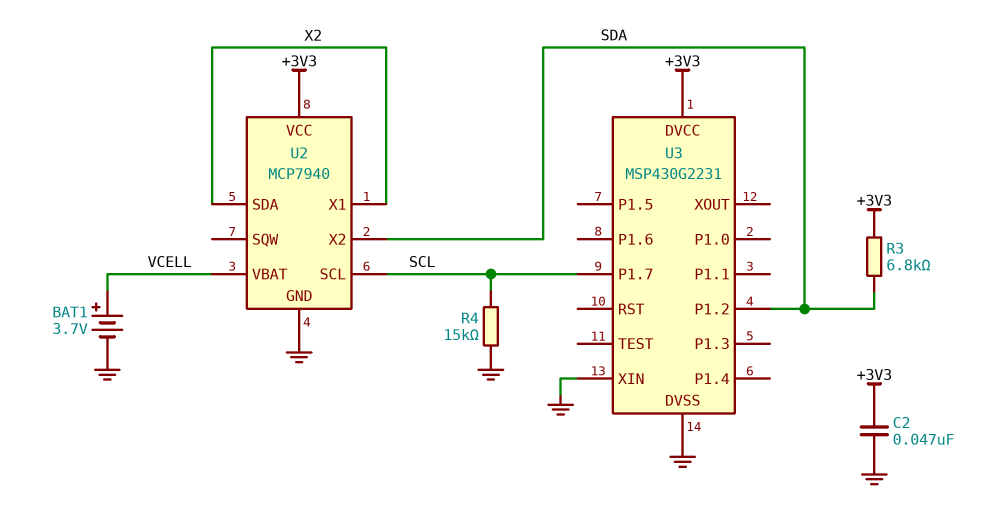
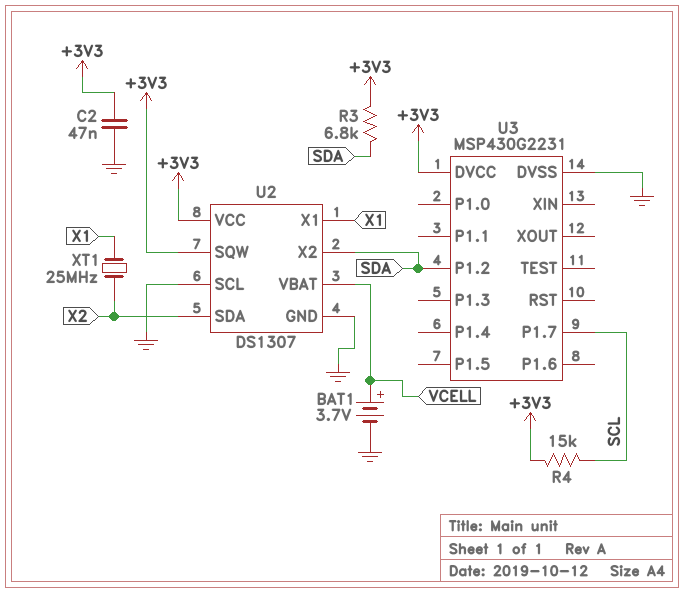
R4: 15k (GND, SCL) -> 15k (+3V3, SCL)
U2: MCP7940 -> DS1307
U2 pin SCL: SCL -> GND
U2 pin SQW: none -> +3V3
U2 pin X1: X2 -> X1
U3 pin XIN: GND -> none
XT1: none -> 25MHz (X1, X2)

